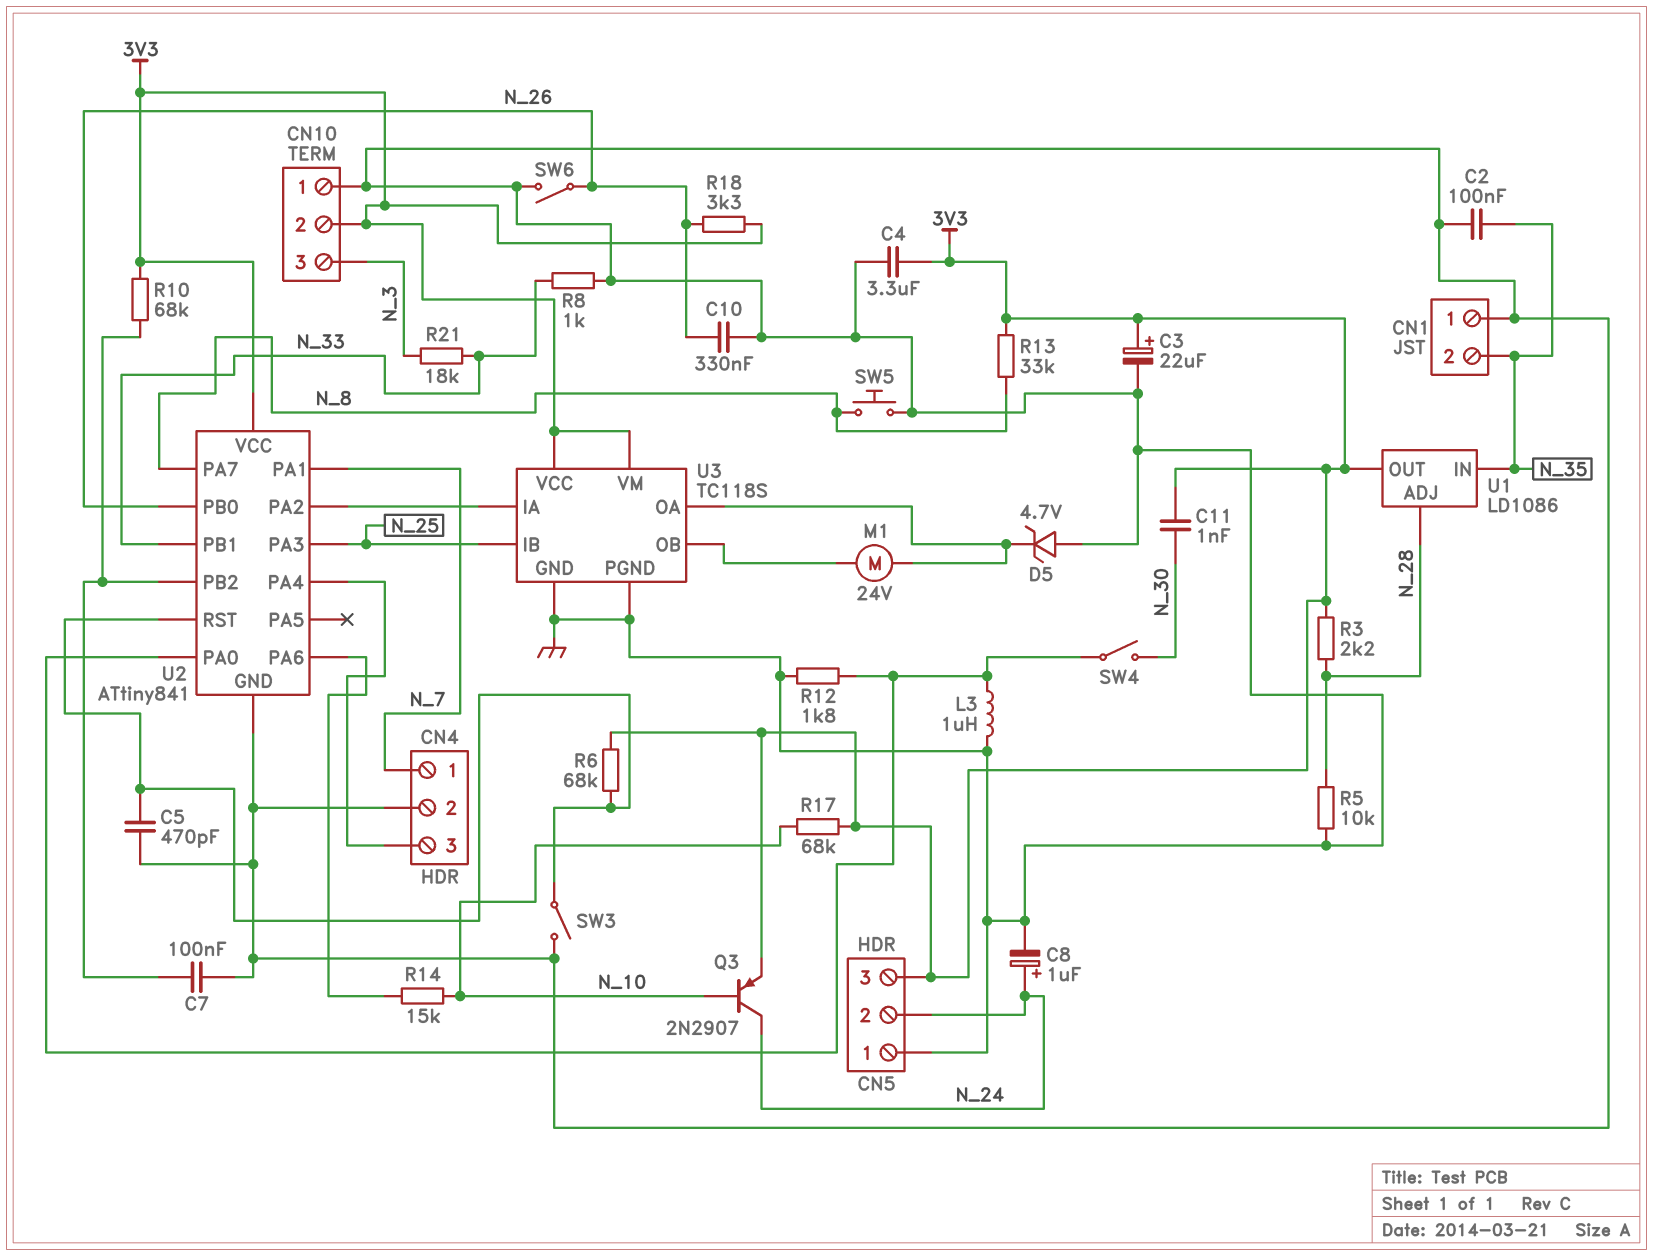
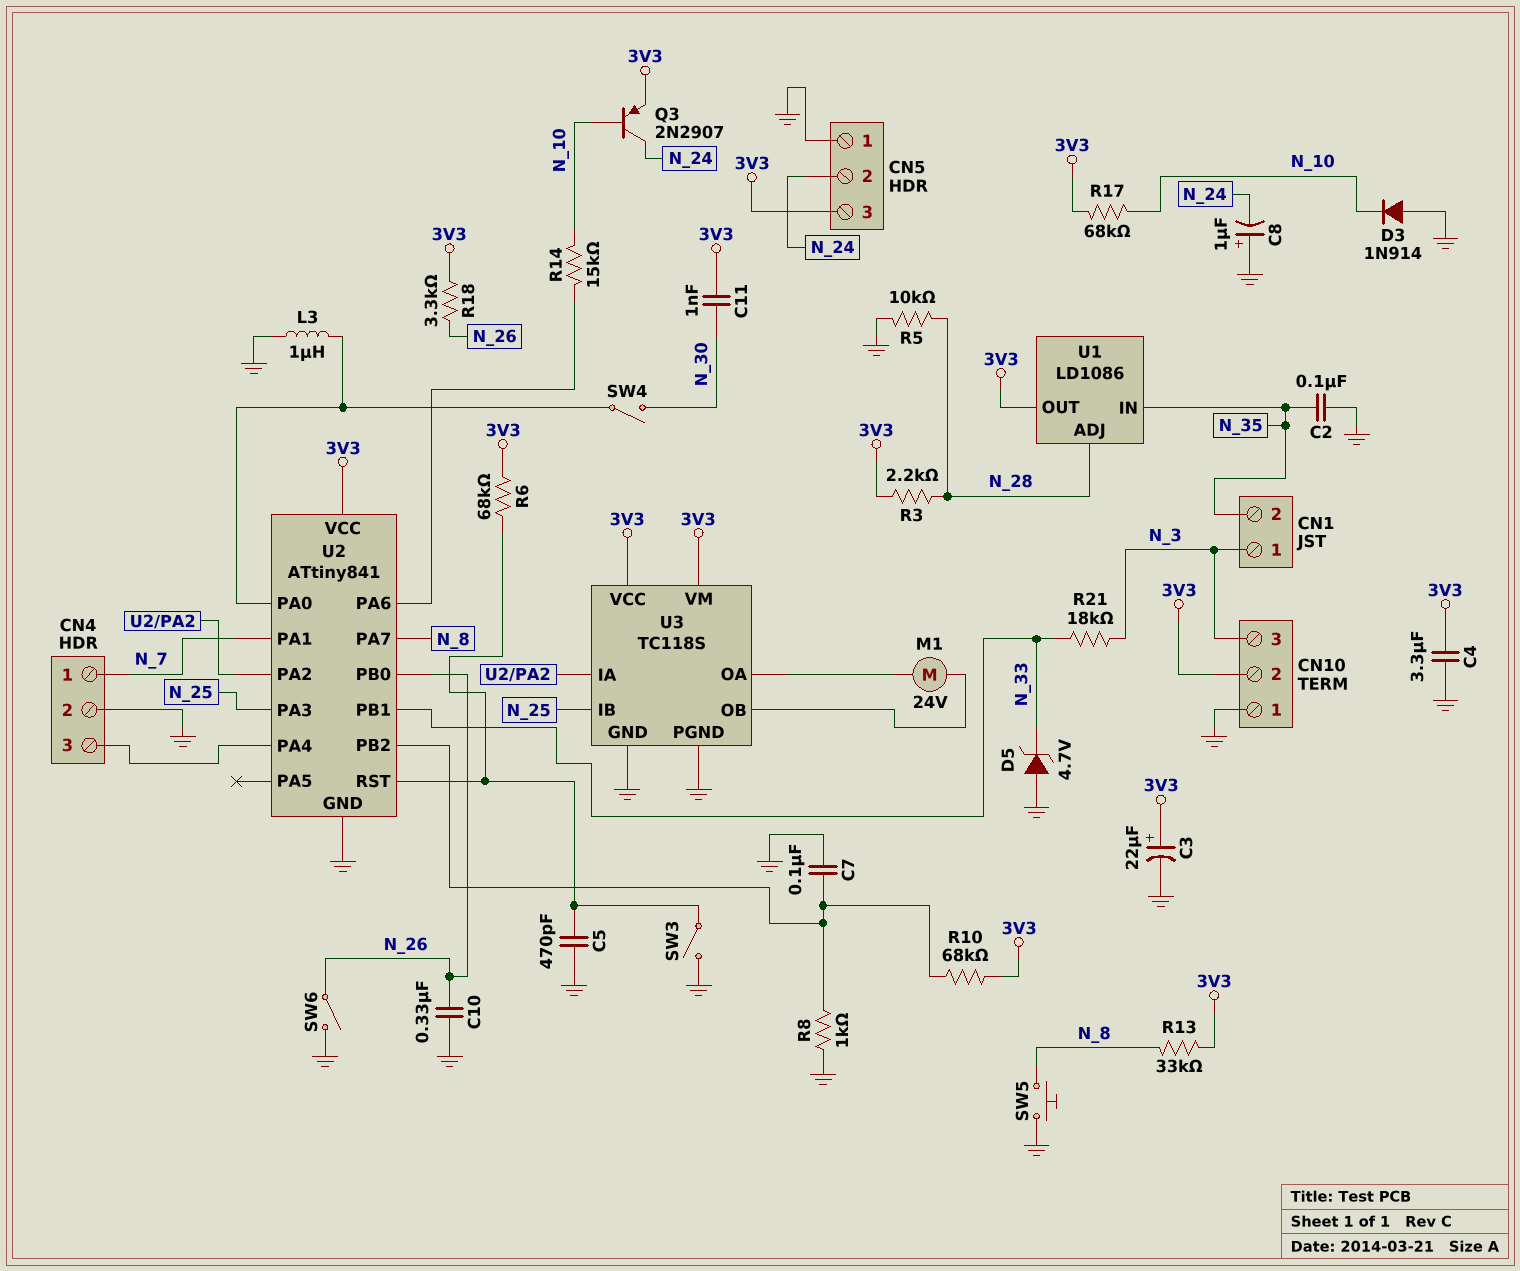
C8: 1uF (plus N_24, minus GND) -> 1uF (plus GND, minus N_24)
CN1 pin 1: GND -> N_3
D3: none -> diode 1N914 (A GND, K N_10)
D5: zener 4.7V (A GND, K U3/OA) -> zener 4.7V (A GND, K N_33)
R8: 1k (GND, N_33) -> 1k (GND, U2/PB2)
R12: 1.8k (GND, U2/PA0) -> none

